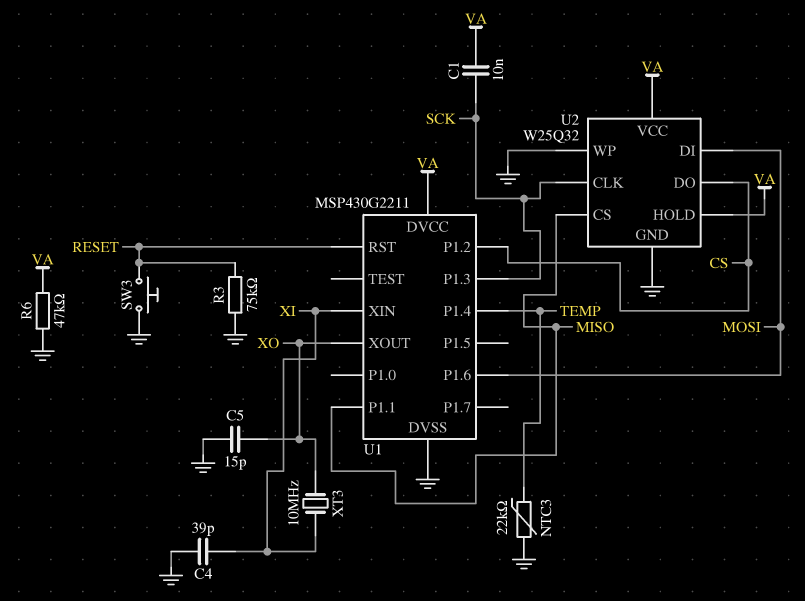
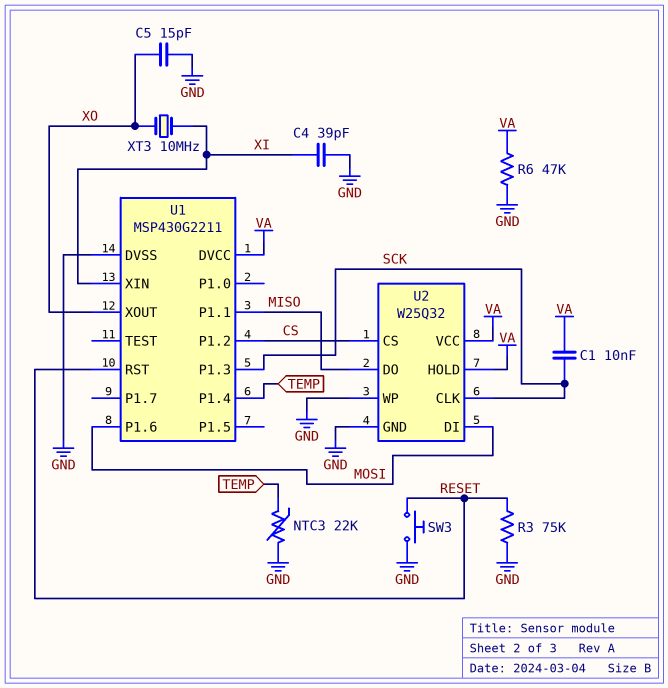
U2 pin CS: MISO -> CS
U2 pin DO: CS -> MISO

